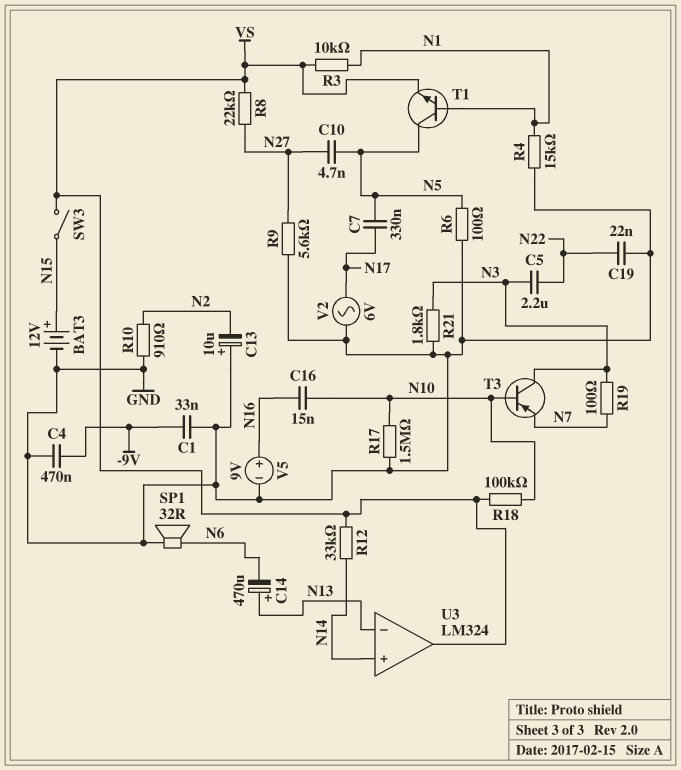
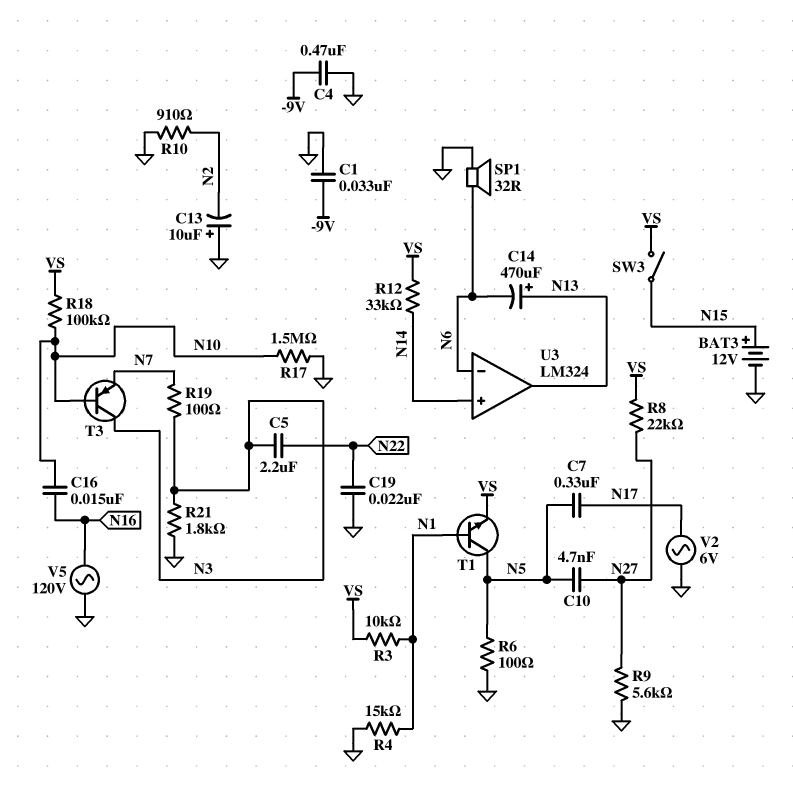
U3 pin in-: N13 -> N6
U3 pin out: VS -> N13
V5: 9V (plus N16, minus GND) -> AC 120V (GND, N16)

